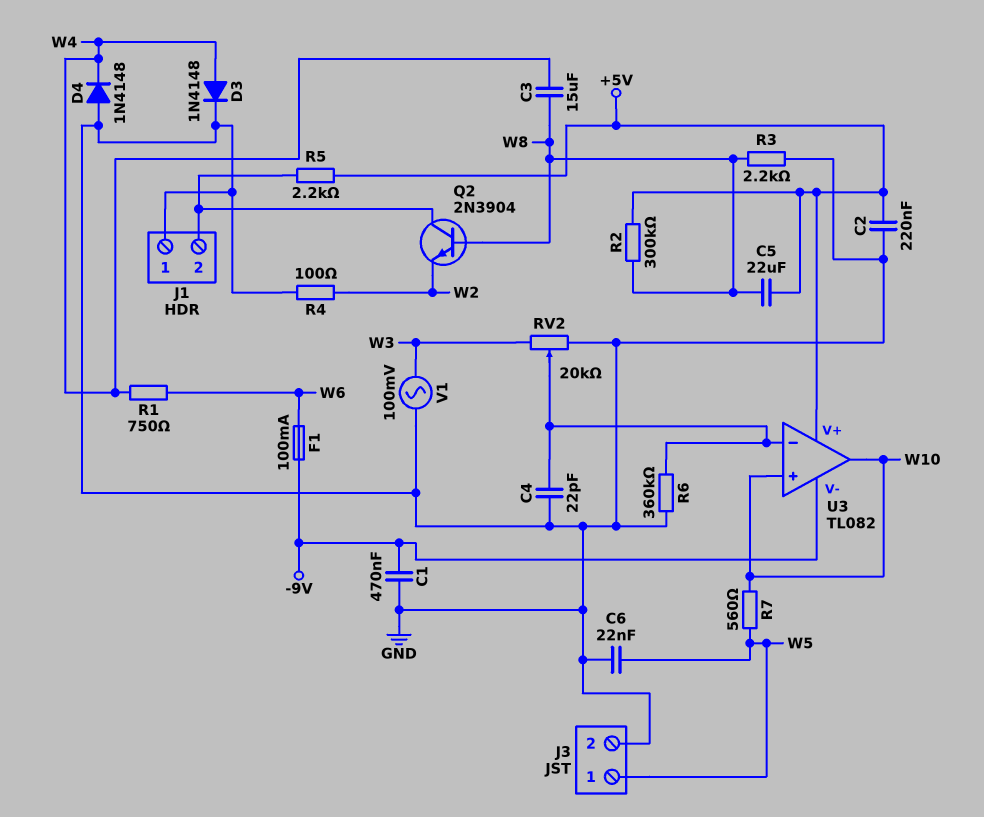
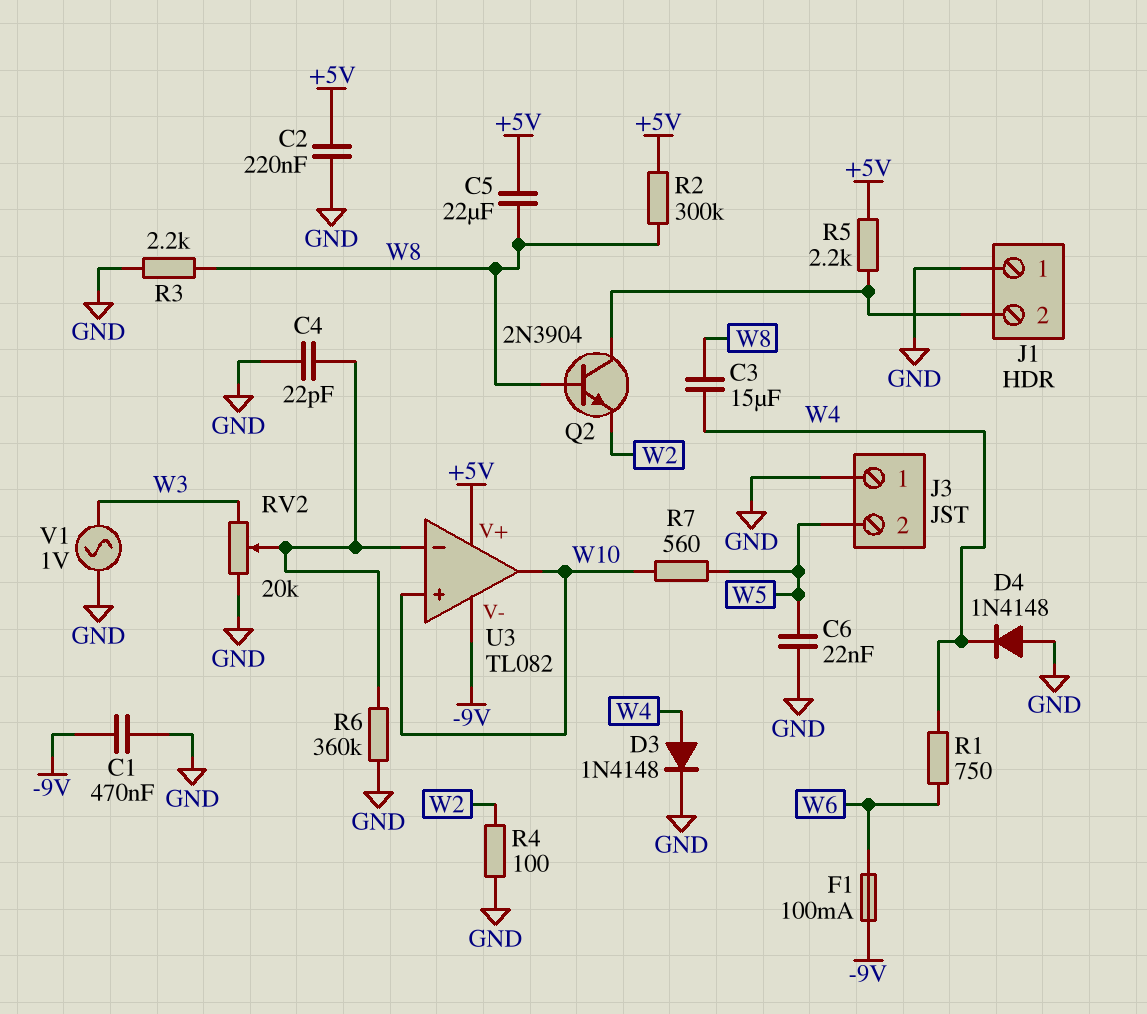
J3 pin 1: W5 -> GND
J3 pin 2: GND -> W5
V1: AC 100mV (GND, W3) -> AC 1V (GND, W3)

